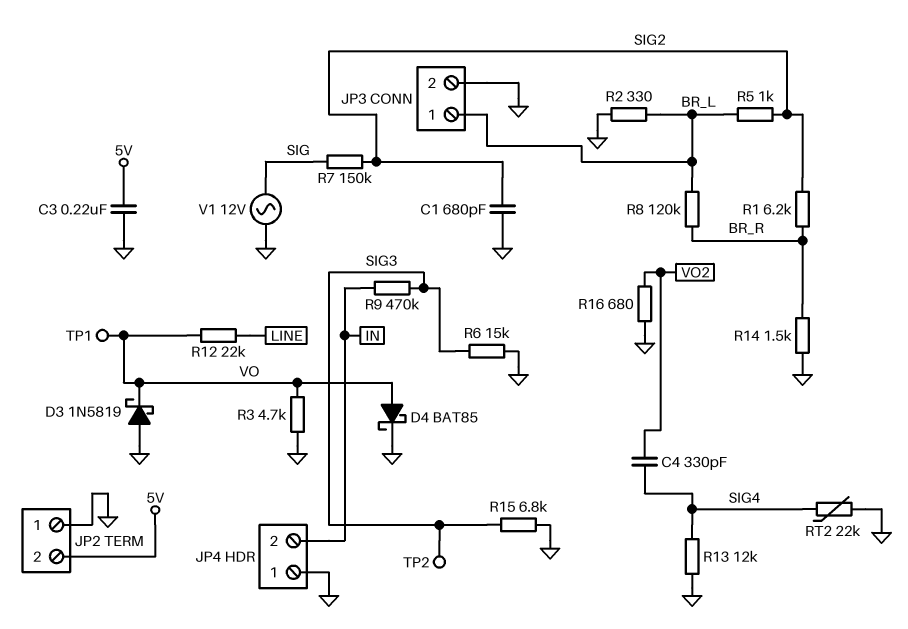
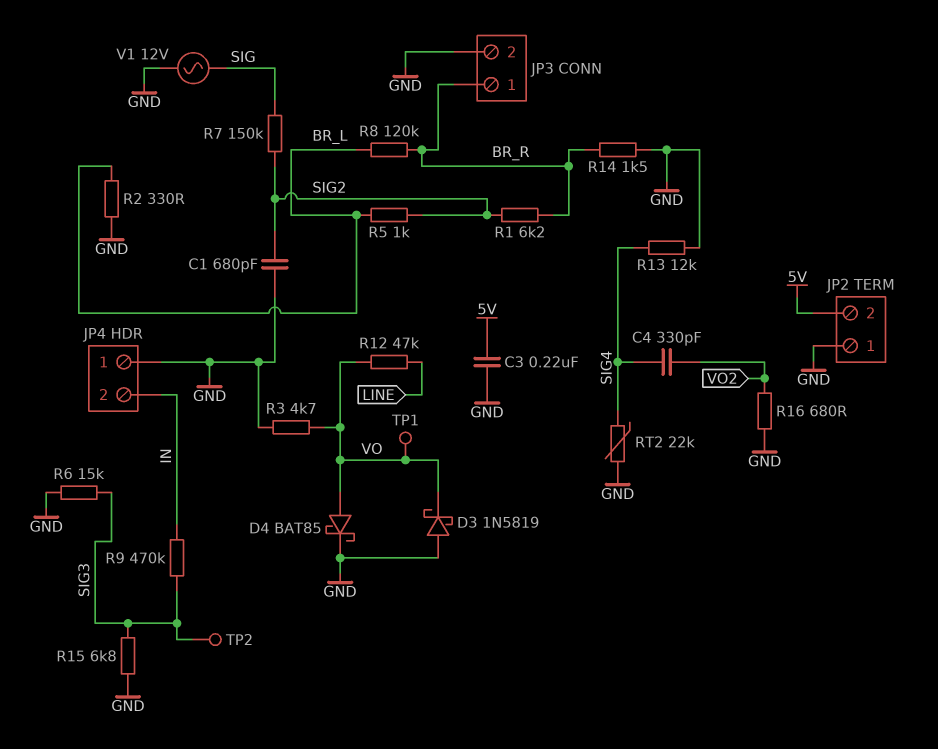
JP3 pin 1: BR_L -> BR_R
R12: 22k (LINE, VO) -> 47k (LINE, VO)

